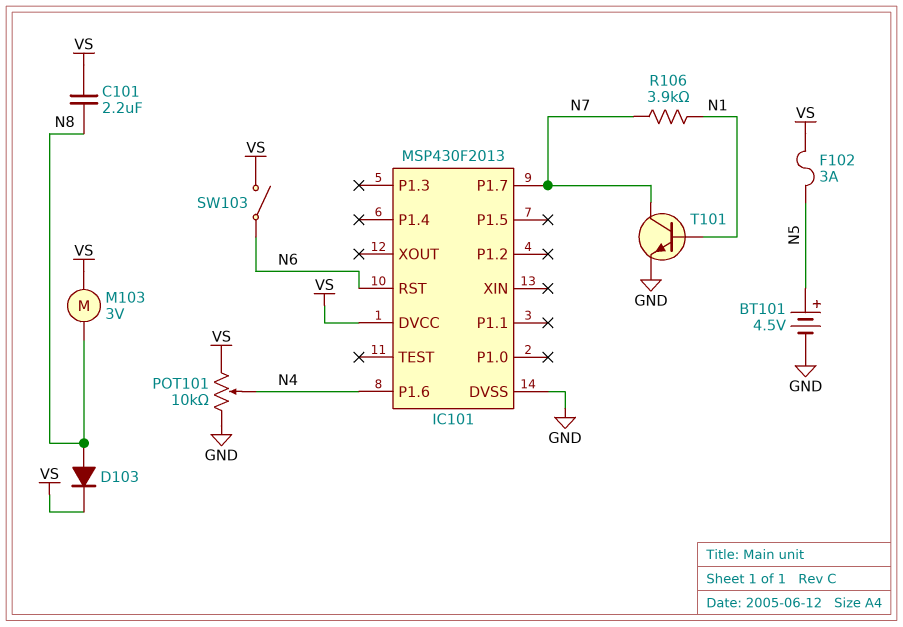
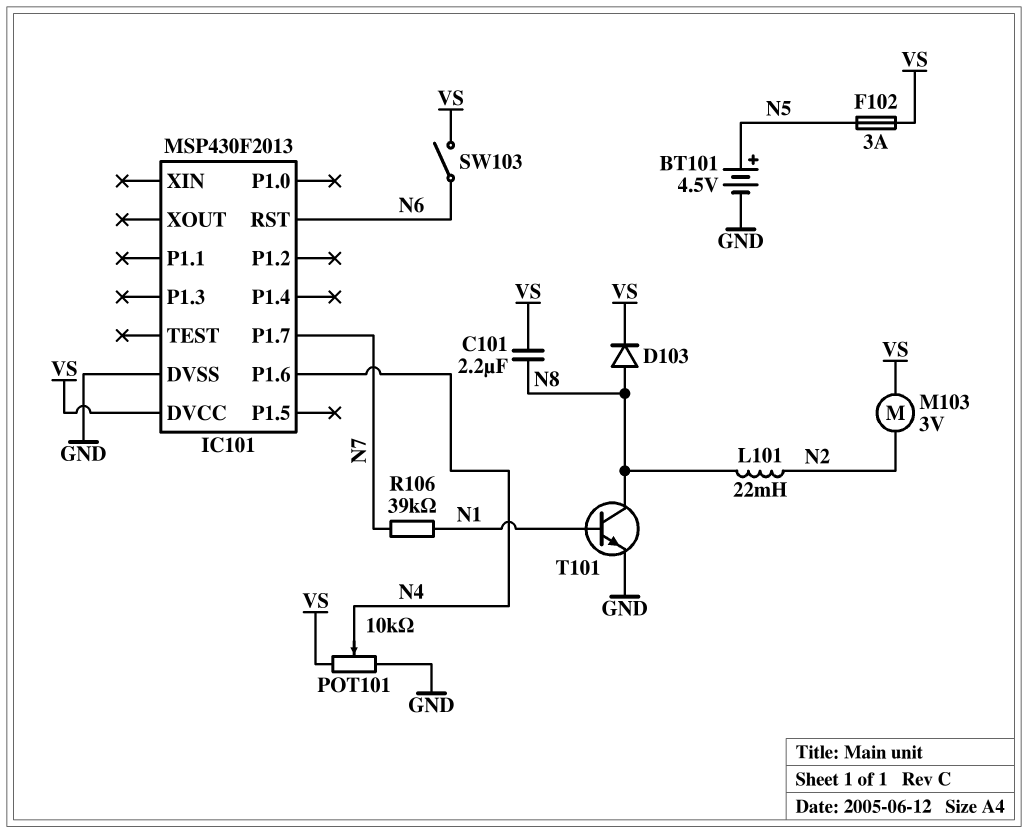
L101: none -> 22mH (N2, N8)
M103: motor 3V (N8, VS) -> motor 3V (N2, VS)
R106: 3.9k (N1, N7) -> 39k (N1, N7)
T101: NPN (B N1, C N7, E GND) -> NPN (B N1, C N8, E GND)

